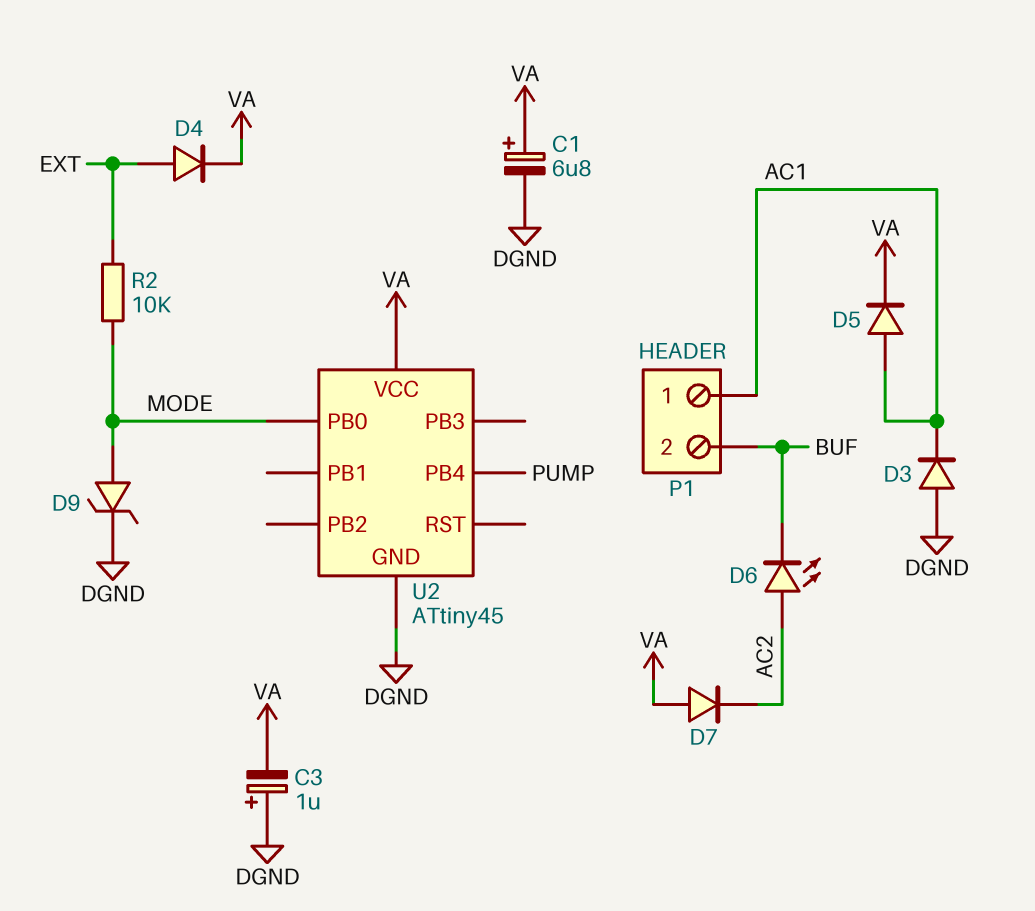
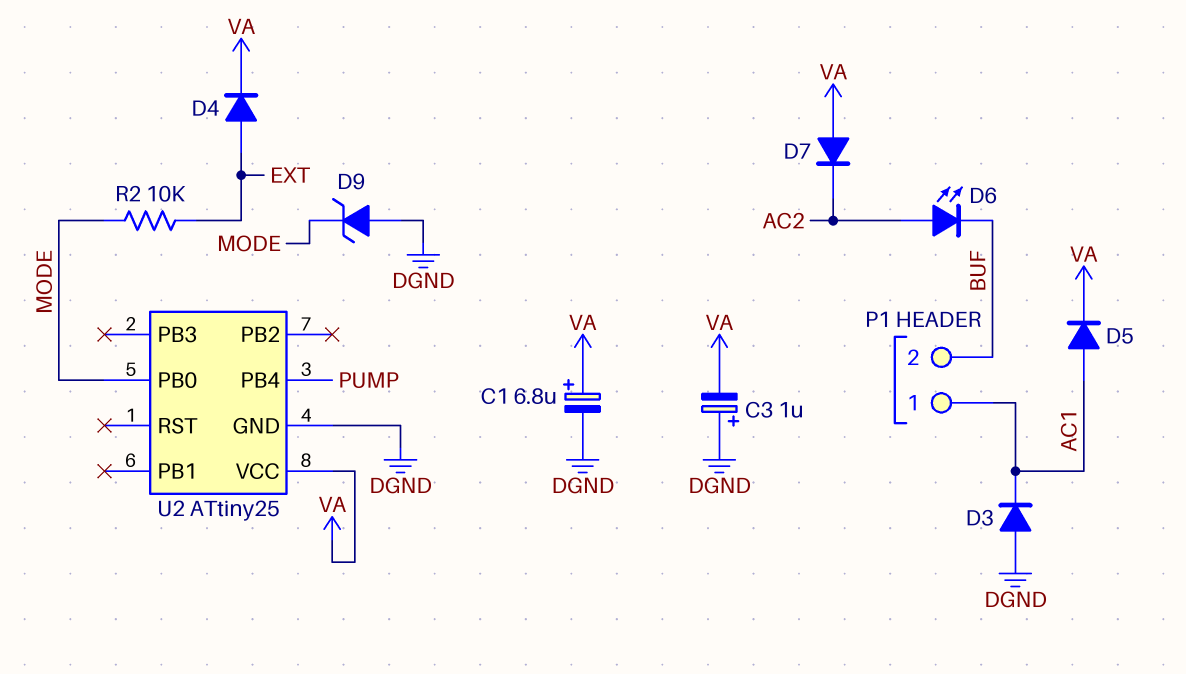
D9: zener (A MODE, K DGND) -> zener (A DGND, K MODE)
U2: ATtiny45 -> ATtiny25

